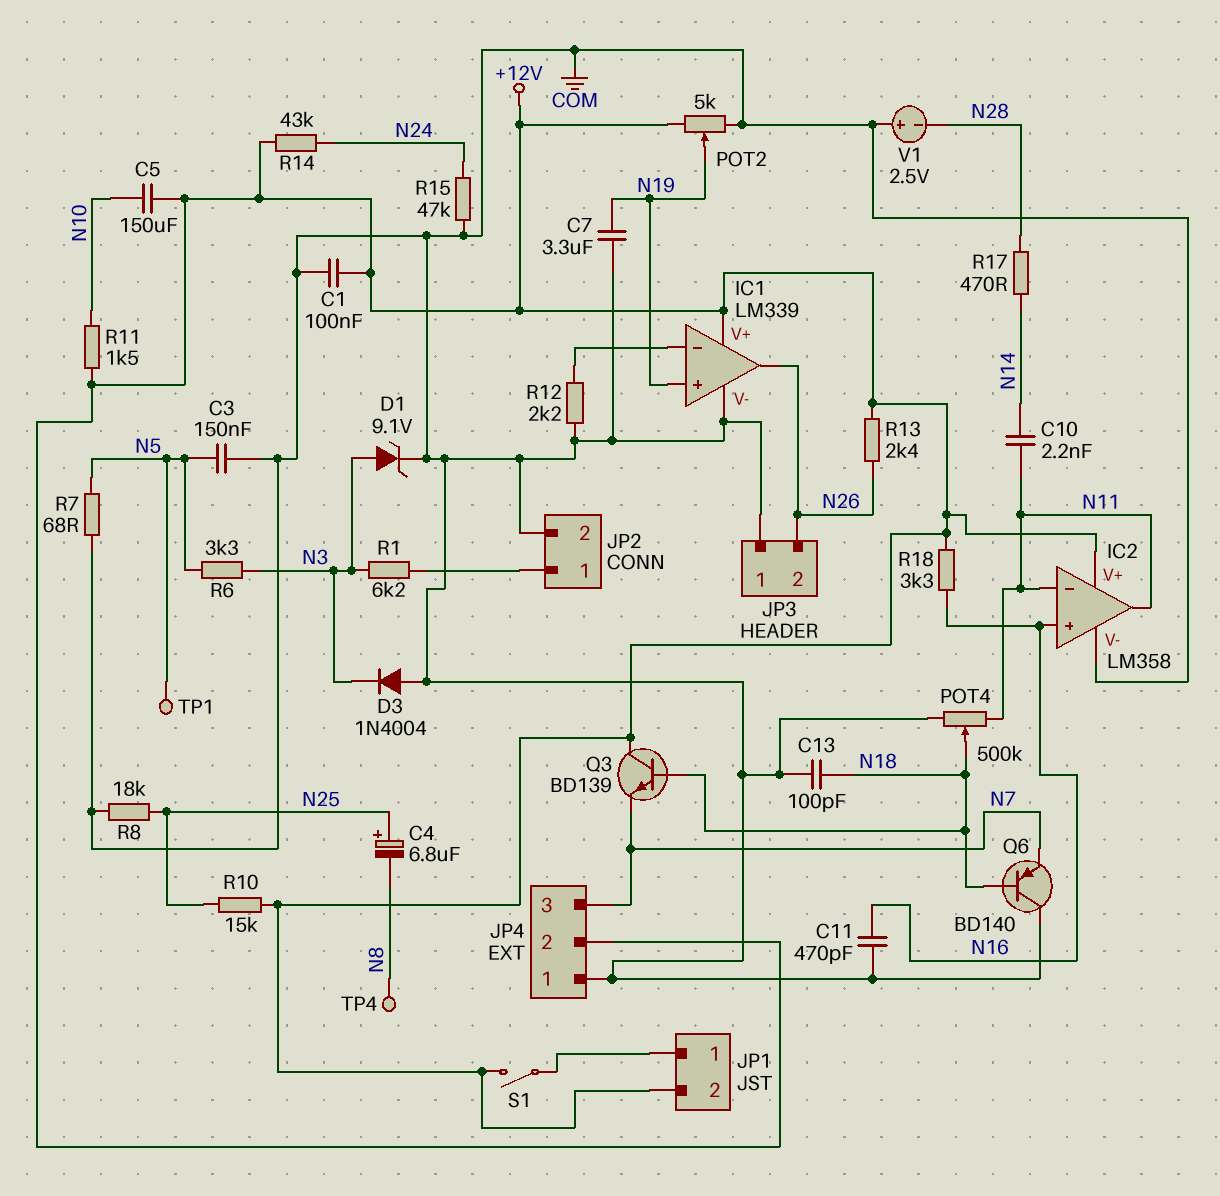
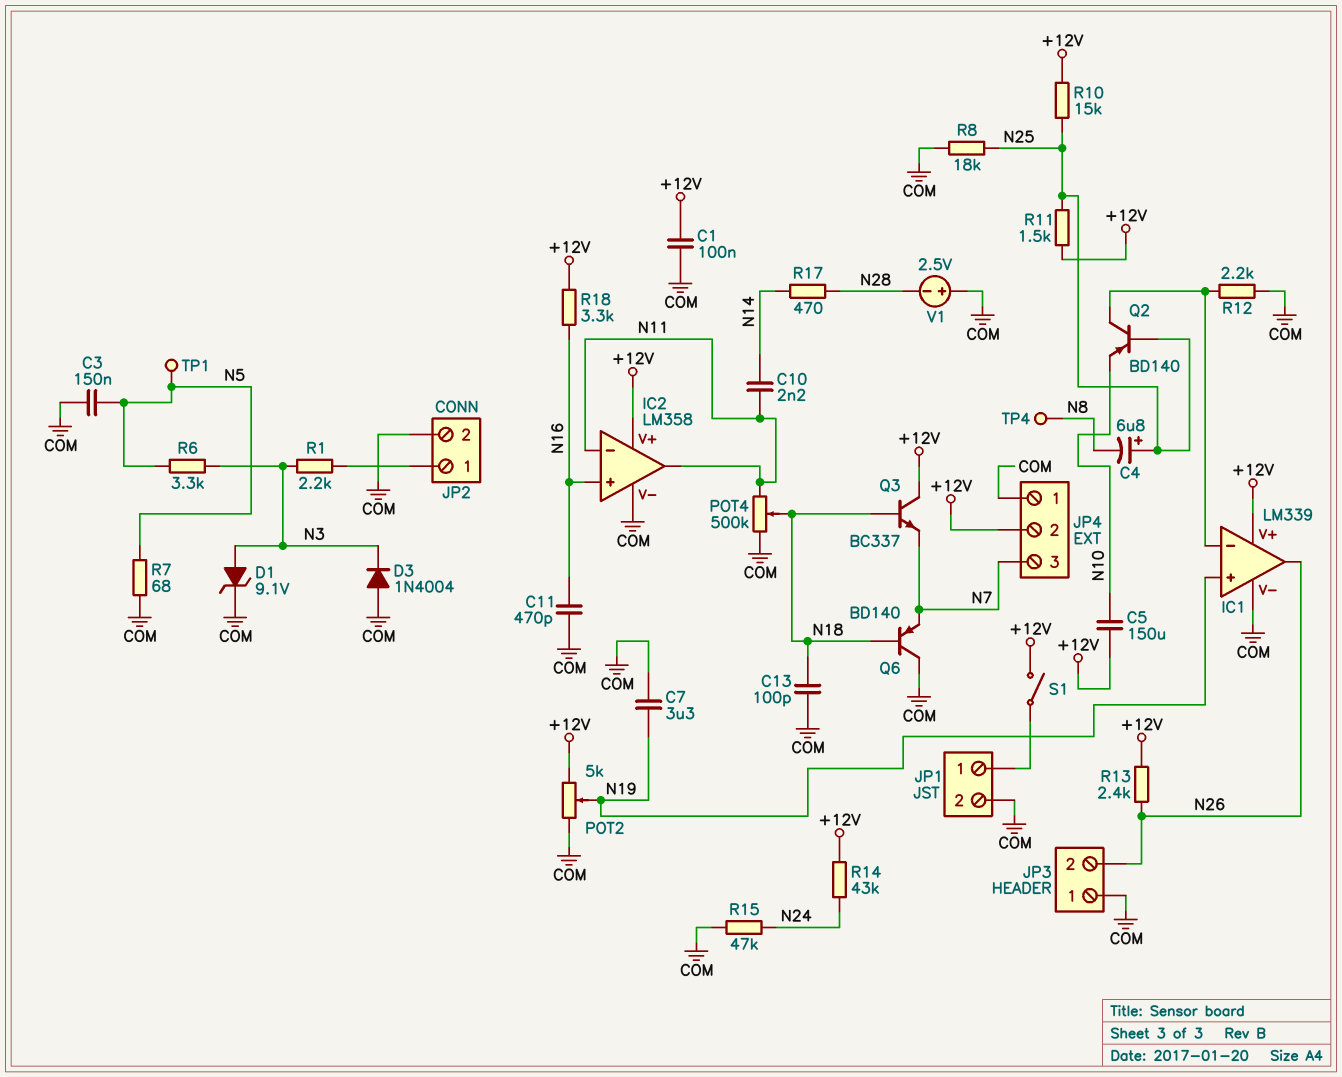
JP1 pin 2: +12V -> COM
Q2: none -> PNP BD140 (B N25, C IC1/in-, E N10)
Q3: NPN BD139 (B N18, C +12V, E N7) -> NPN BC337 (B N18, C +12V, E N7)
R1: 6.2k (JP2/1, N3) -> 2.2k (JP2/1, N3)
R11: 1.5k (+12V, N10) -> 1.5k (+12V, N25)

